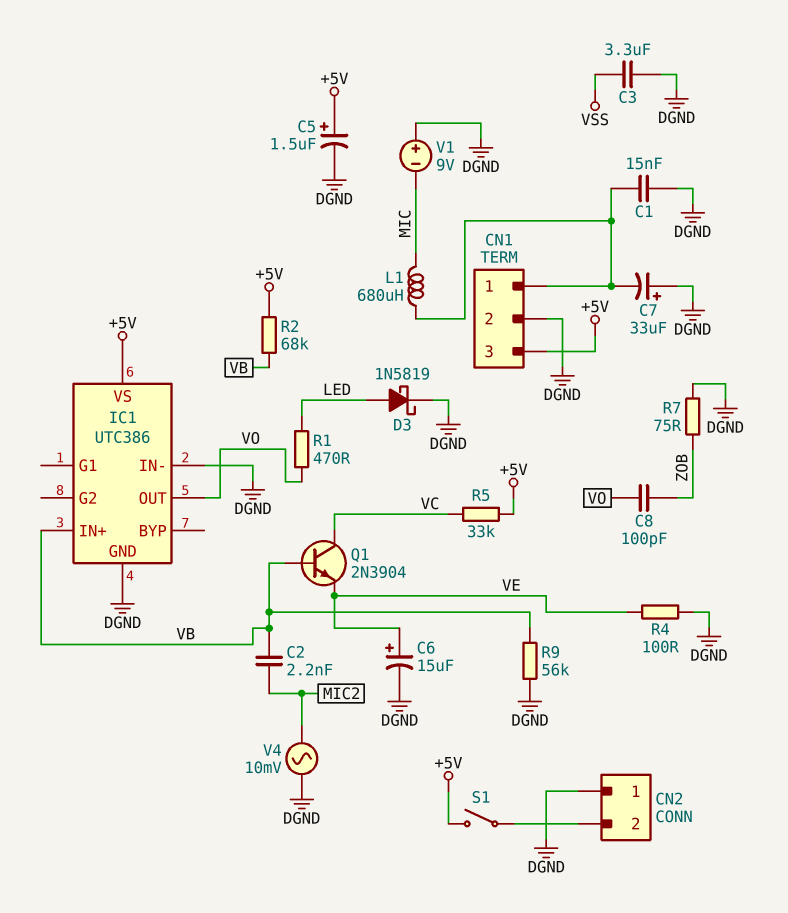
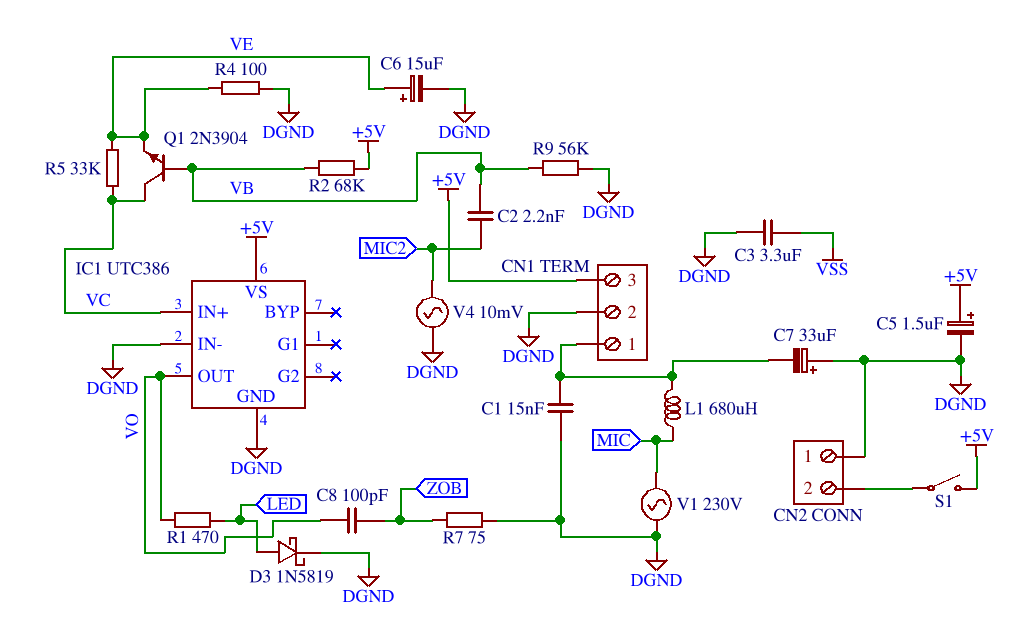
IC1 pin IN+: VB -> VC
R5: 33k (+5V, VC) -> 33k (VC, VE)
V1: 9V (plus DGND, minus MIC) -> AC 230V (DGND, MIC)

